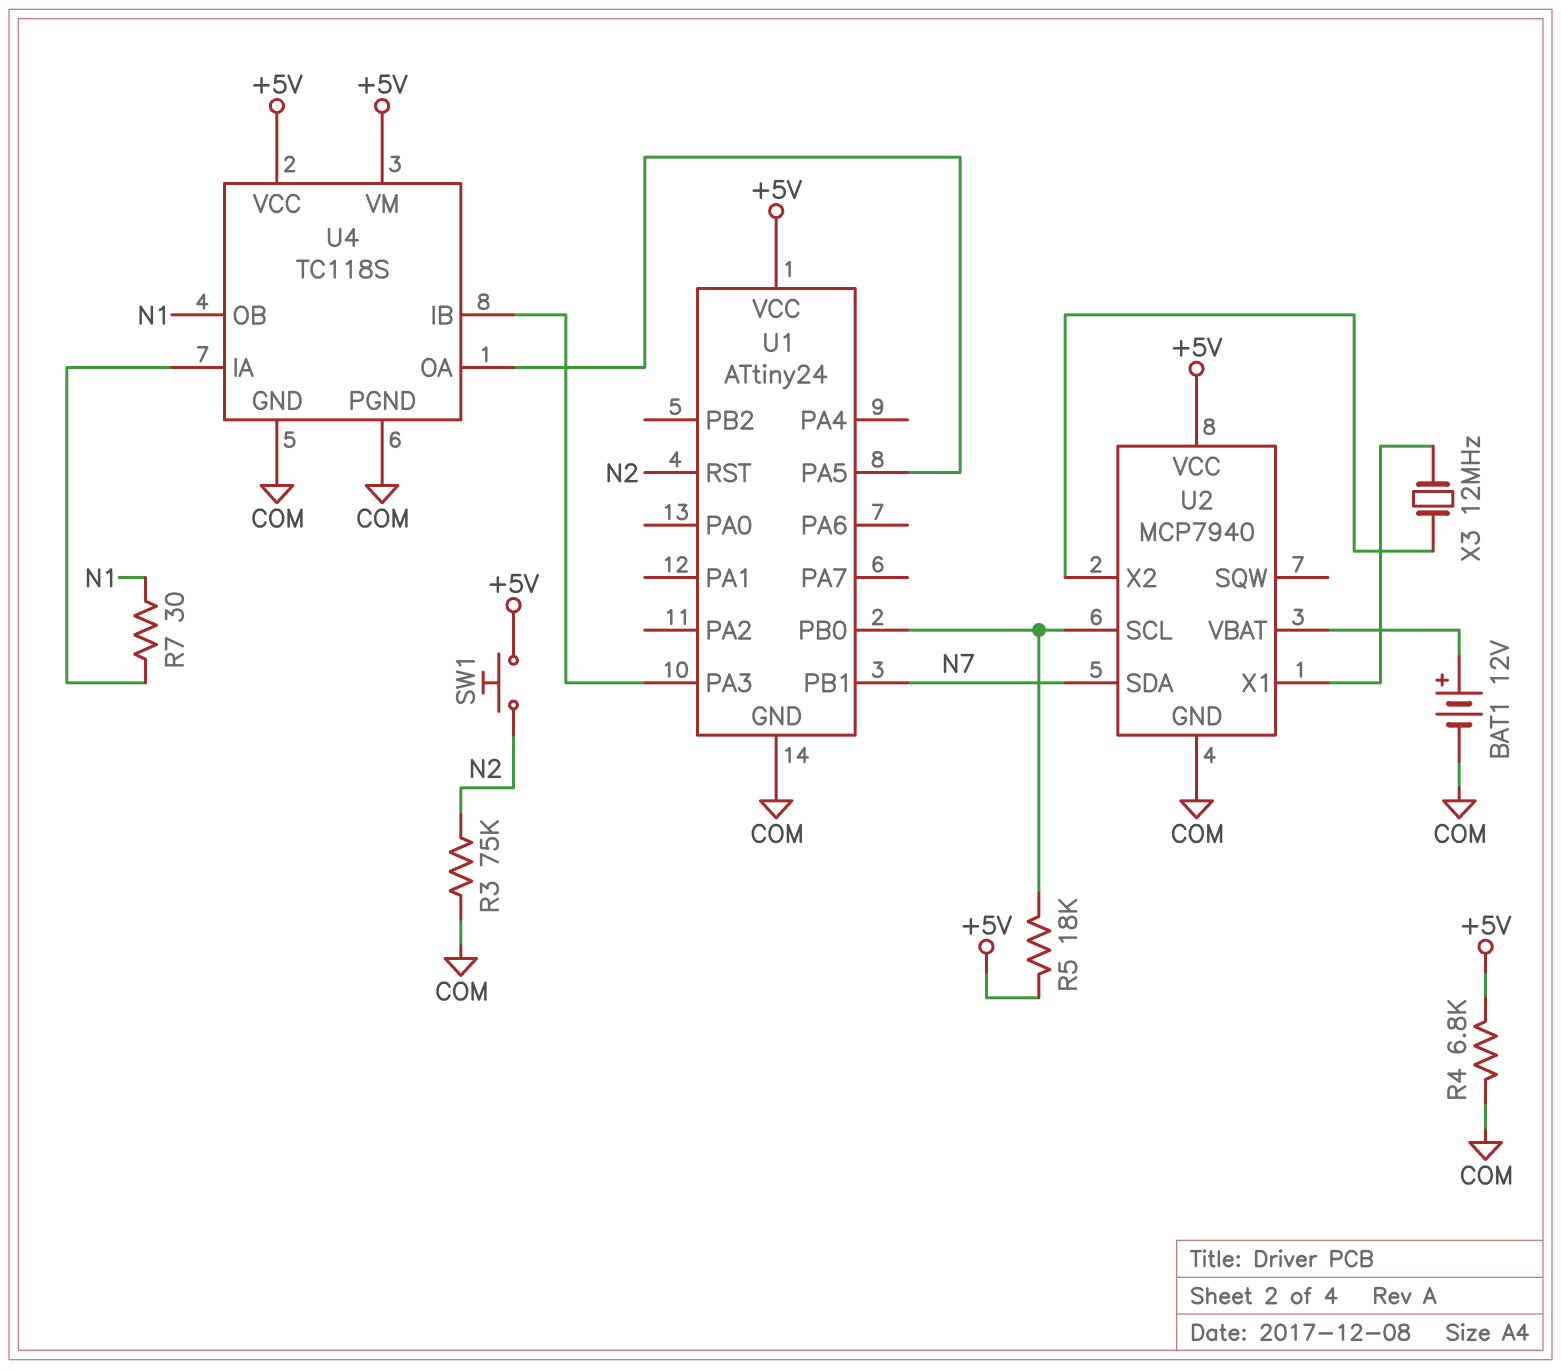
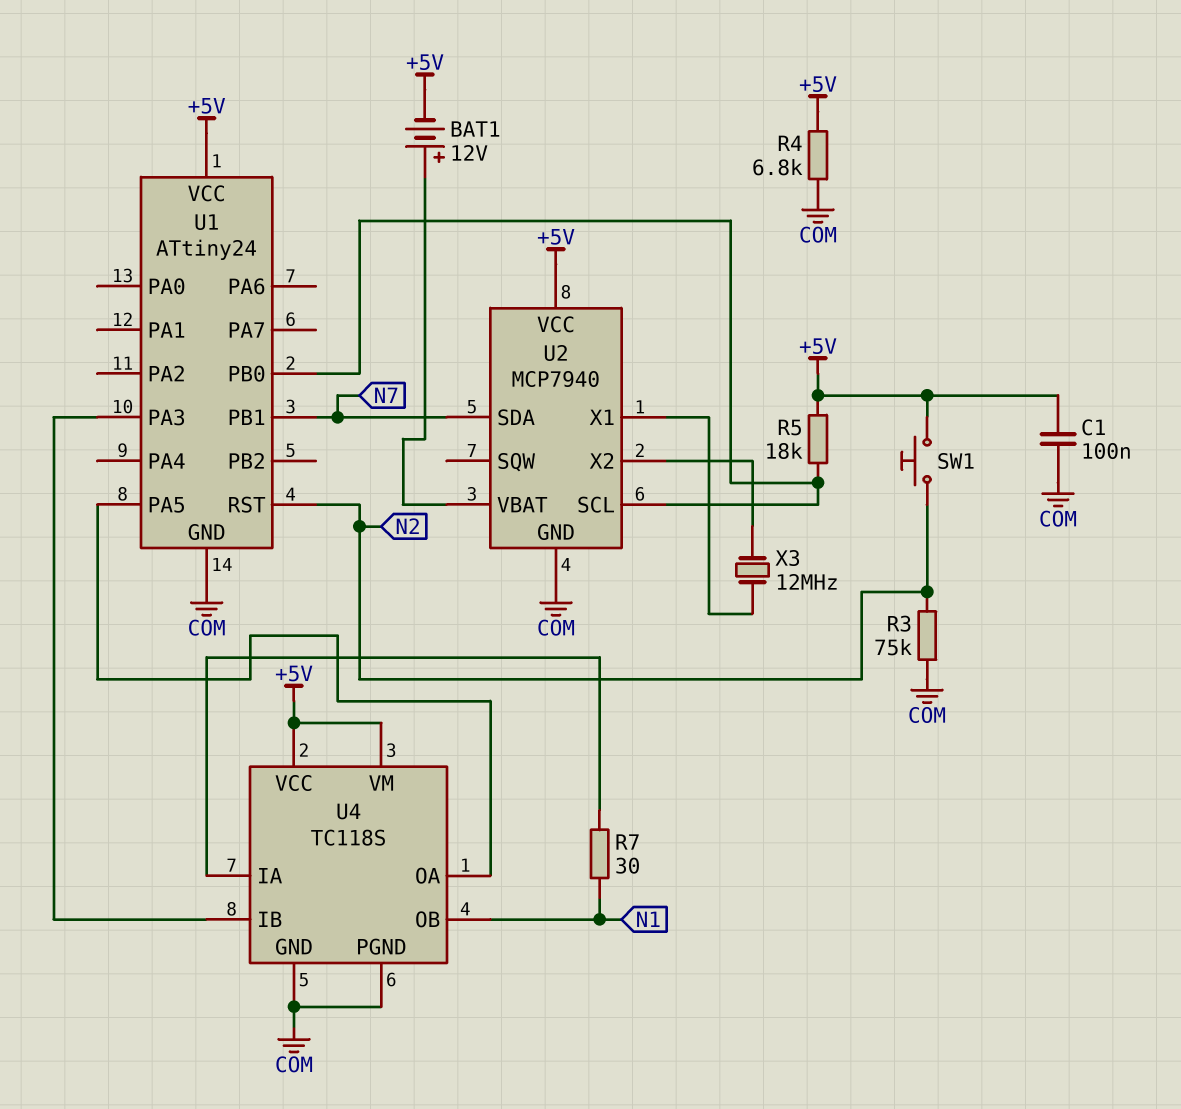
BAT1: 12V (plus U2/VBAT, minus COM) -> 12V (plus U2/VBAT, minus +5V)
C1: none -> 100nF (+5V, COM)

